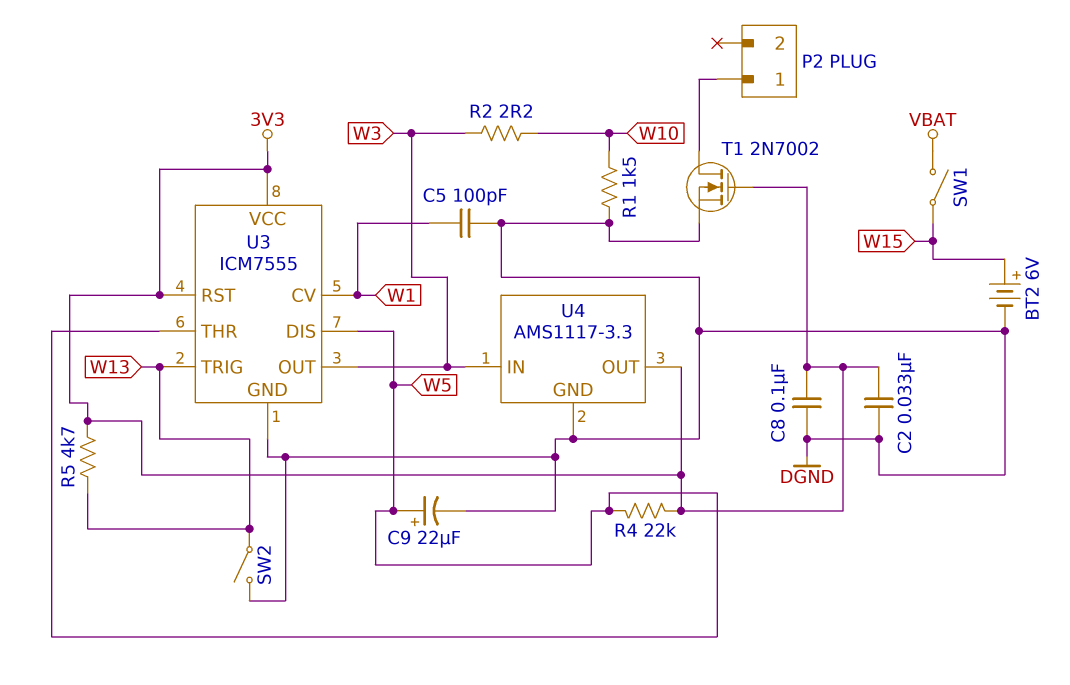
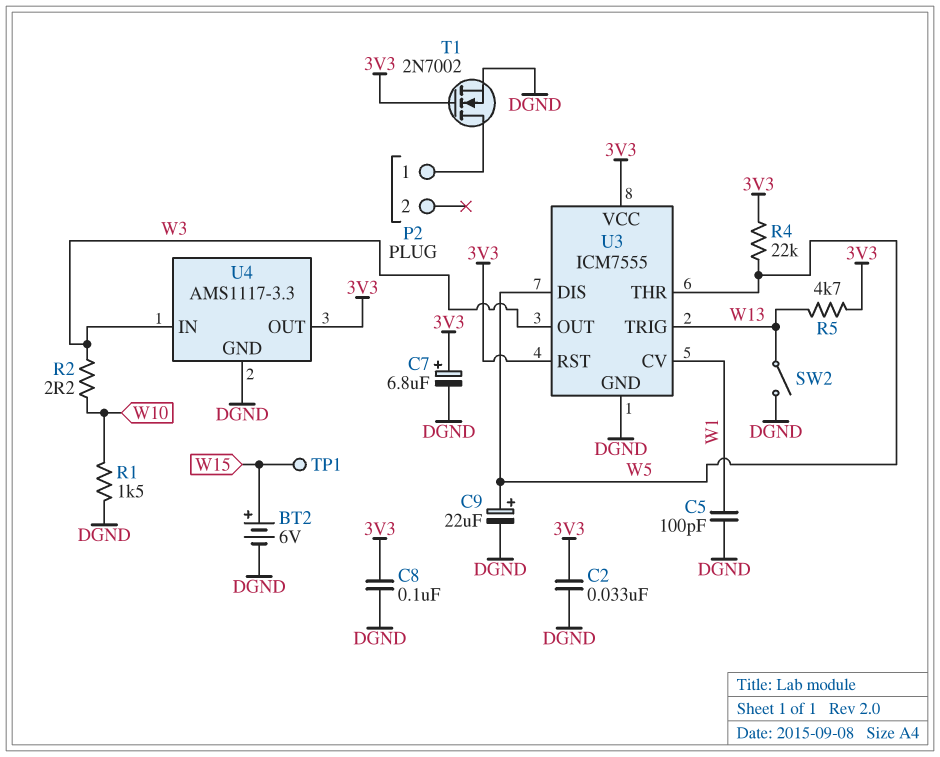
C7: none -> 6.8uF (plus 3V3, minus DGND)
SW1: switch (VBAT, W15) -> none
TP1: none -> test point (W15)

